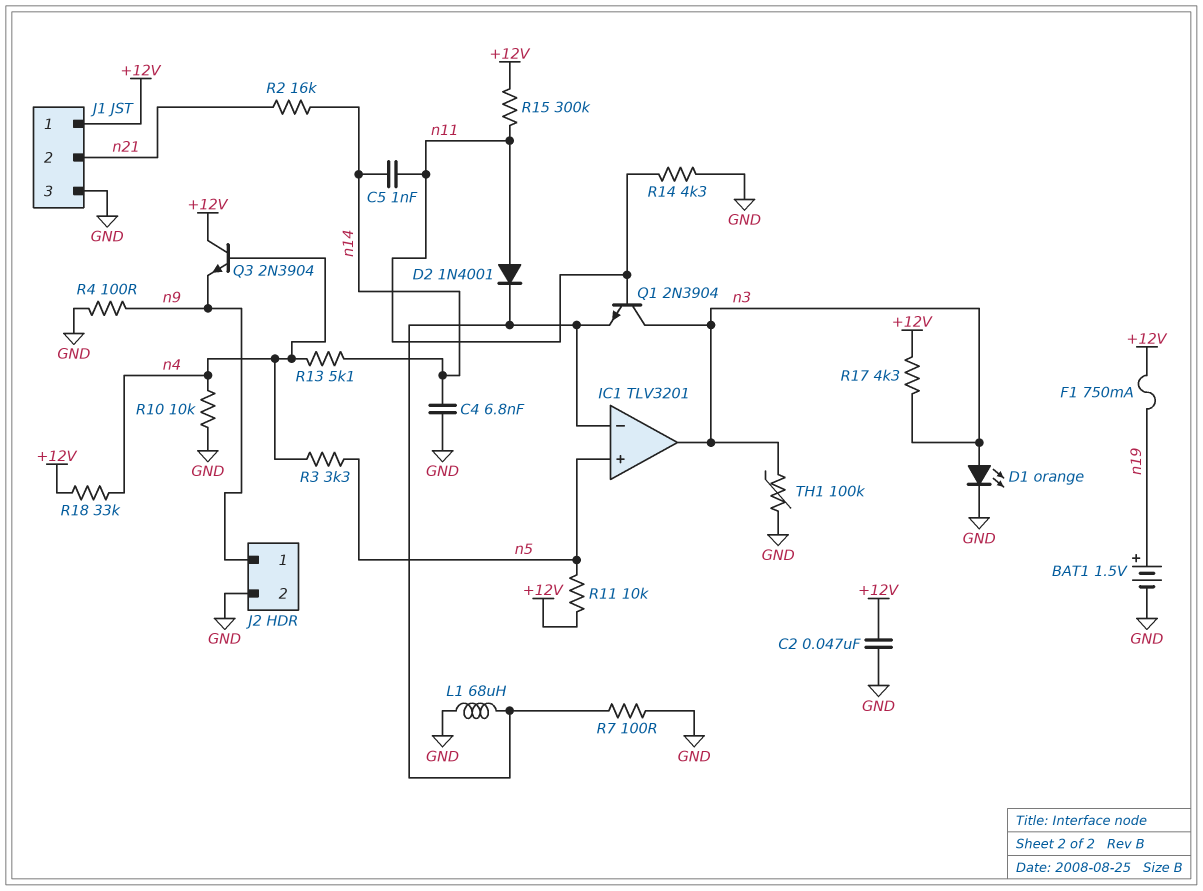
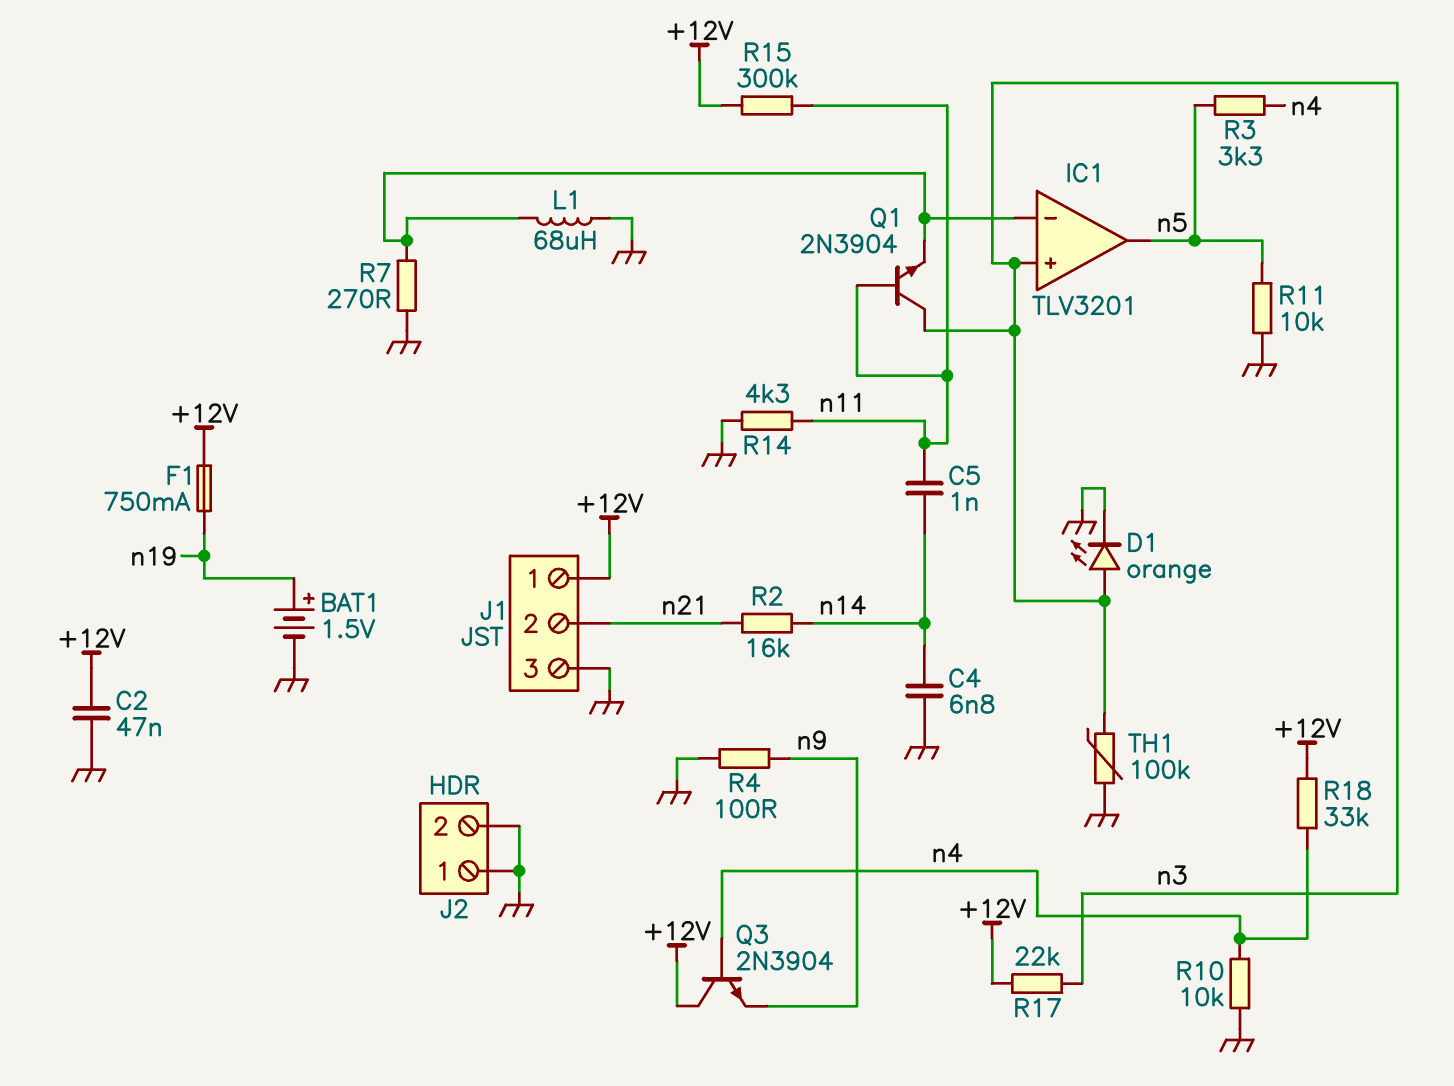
D2: diode 1N4001 (A n11, K IC1/in-) -> none
IC1 pin in+: n5 -> n3
IC1 pin out: n3 -> n5
J2 pin 1: n9 -> GND
R7: 100 (GND, IC1/in-) -> 270 (GND, IC1/in-)
R11: 10k (+12V, n5) -> 10k (GND, n5)
R13: 5.1k (n4, n14) -> none
R17: 4.3k (+12V, n3) -> 22k (+12V, n3)

